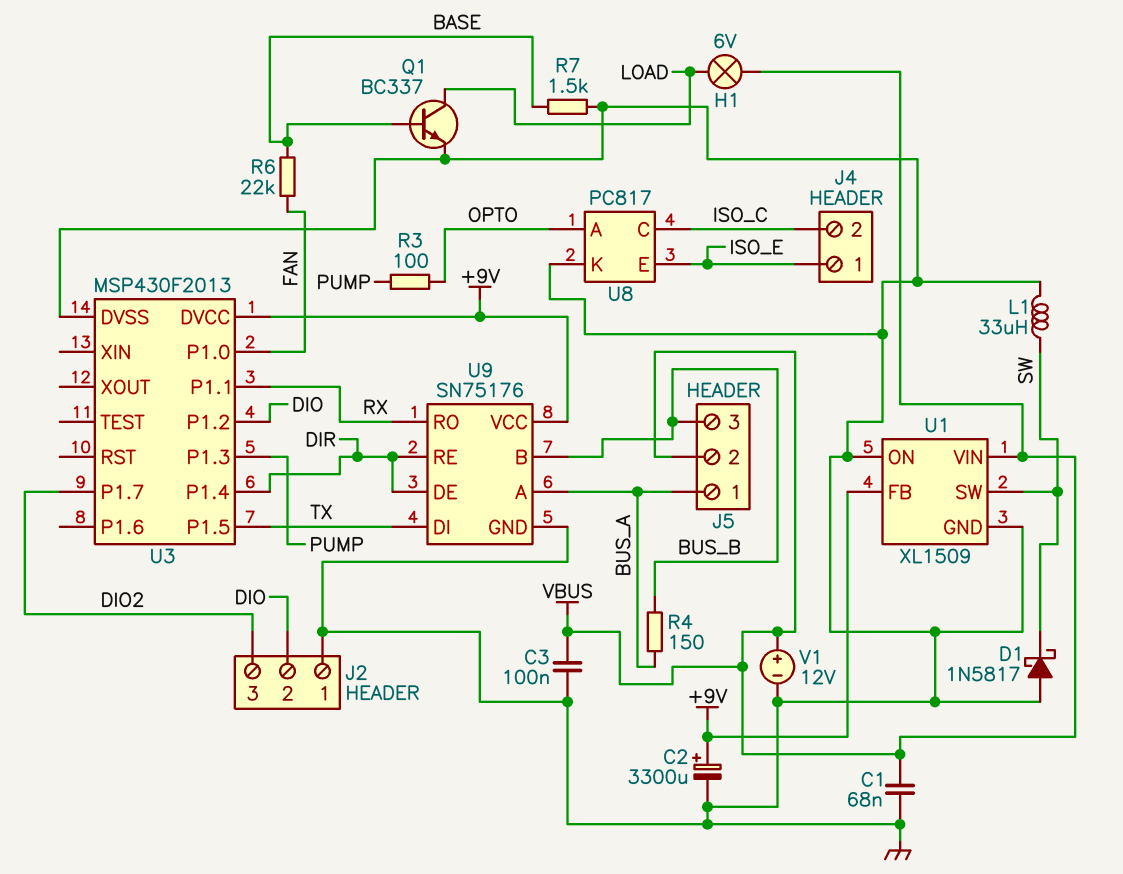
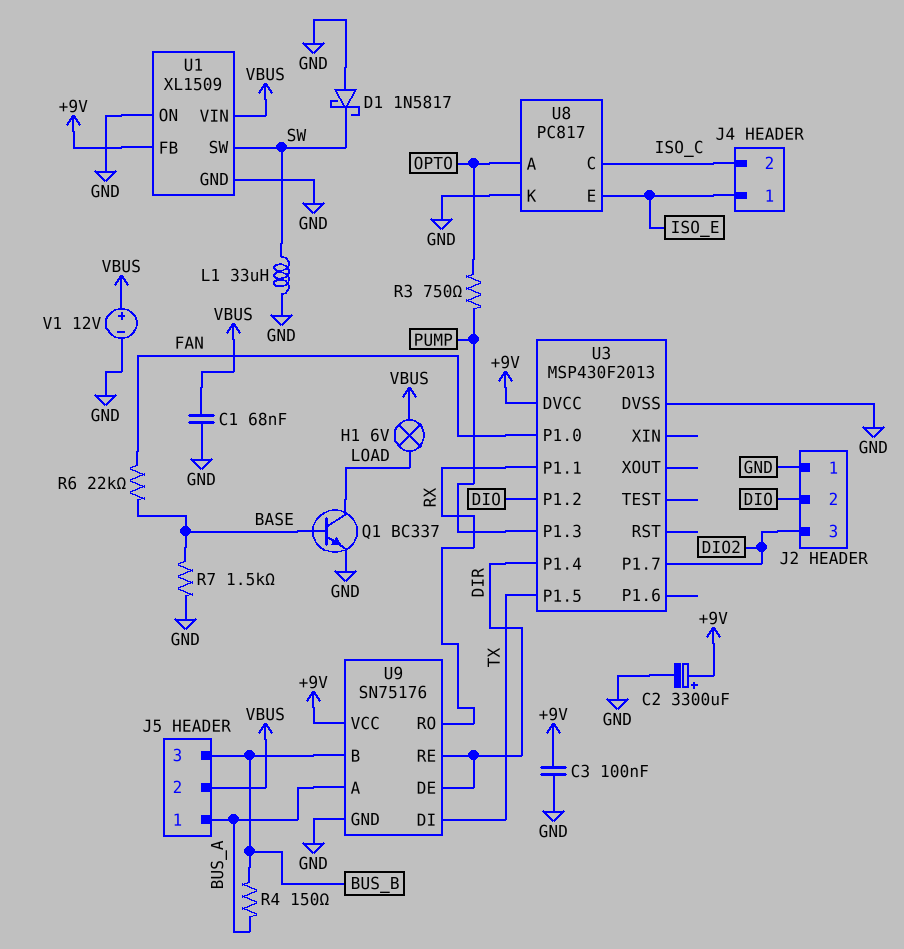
C3: 100nF (GND, VBUS) -> 100nF (+9V, GND)
R3: 100 (OPTO, PUMP) -> 750 (OPTO, PUMP)

